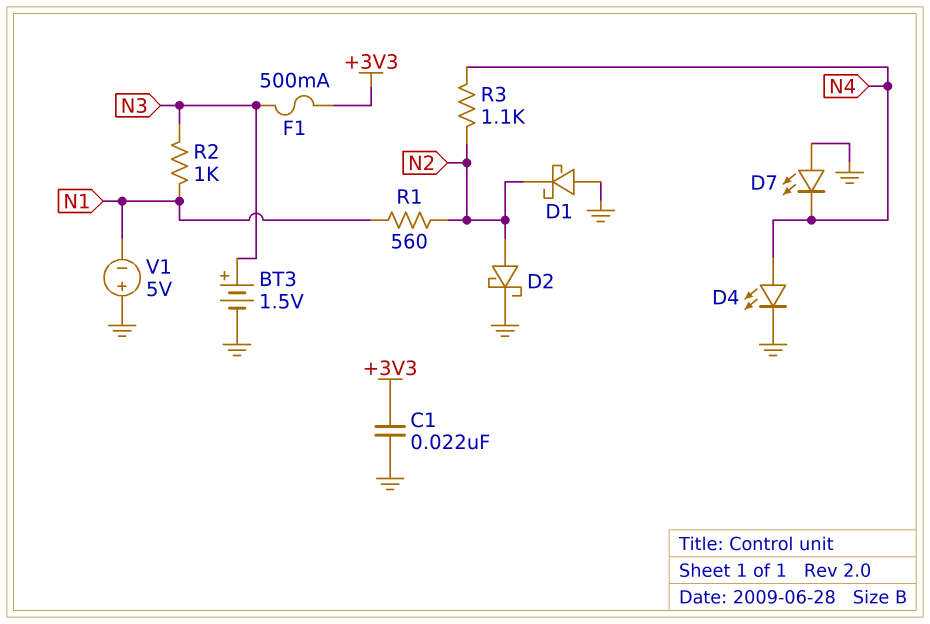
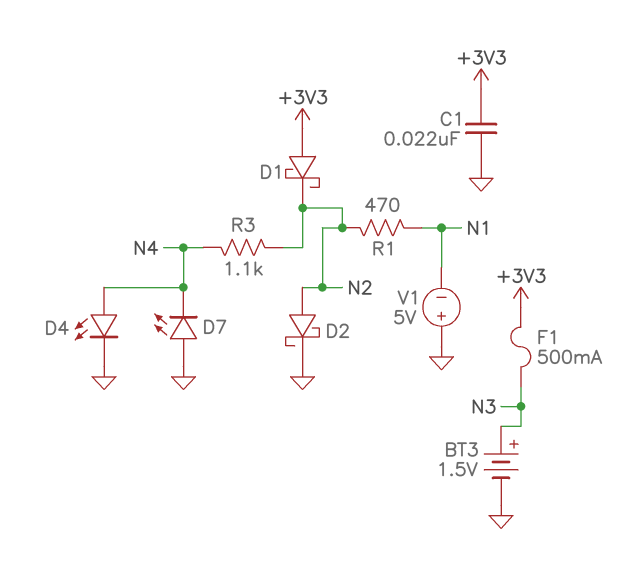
D1: schottky (A GND, K N2) -> schottky (A +3V3, K N2)
R1: 560 (N1, N2) -> 470 (N1, N2)
R2: 1k (N1, N3) -> none

